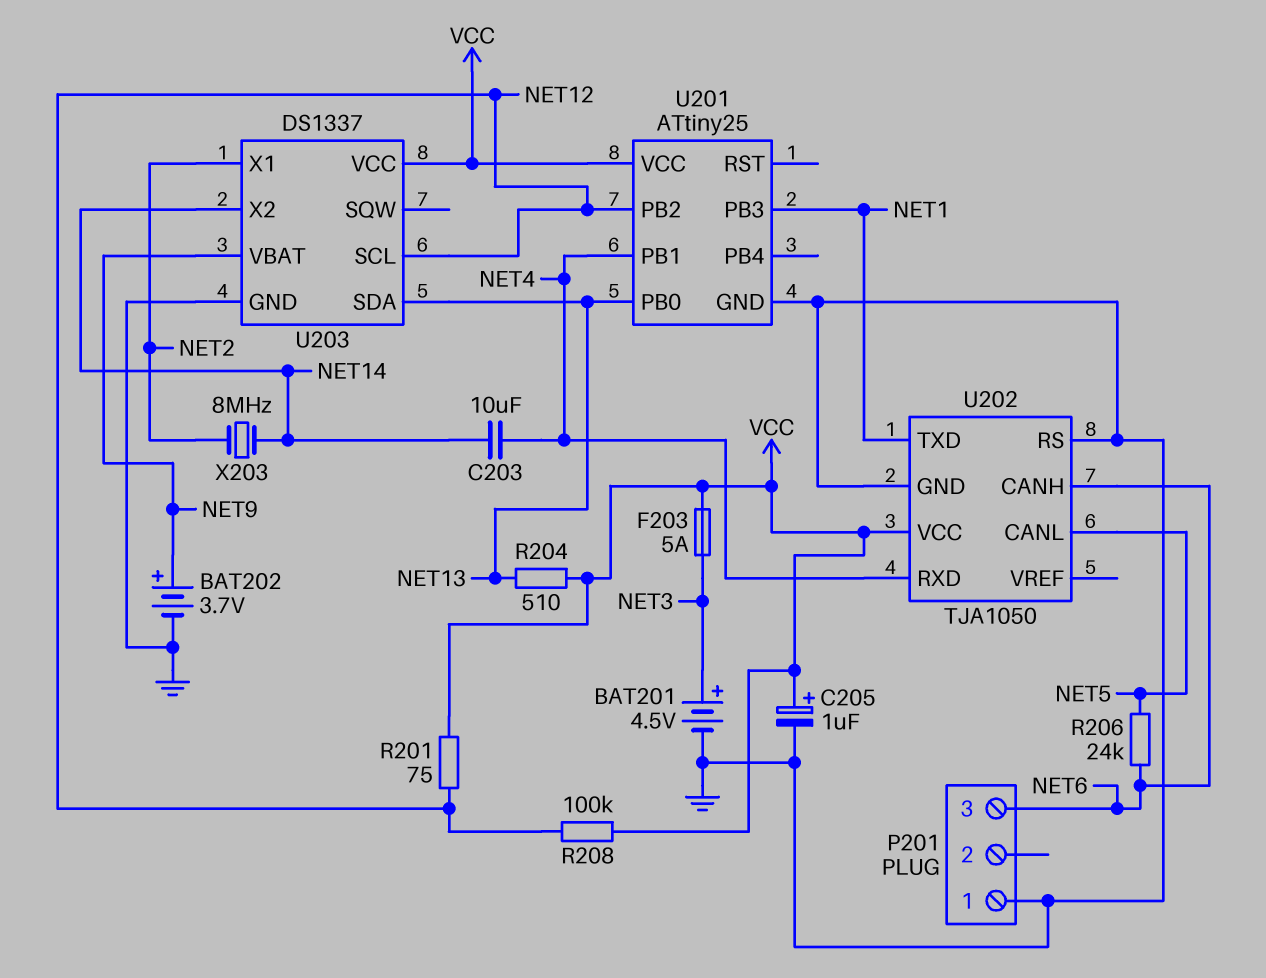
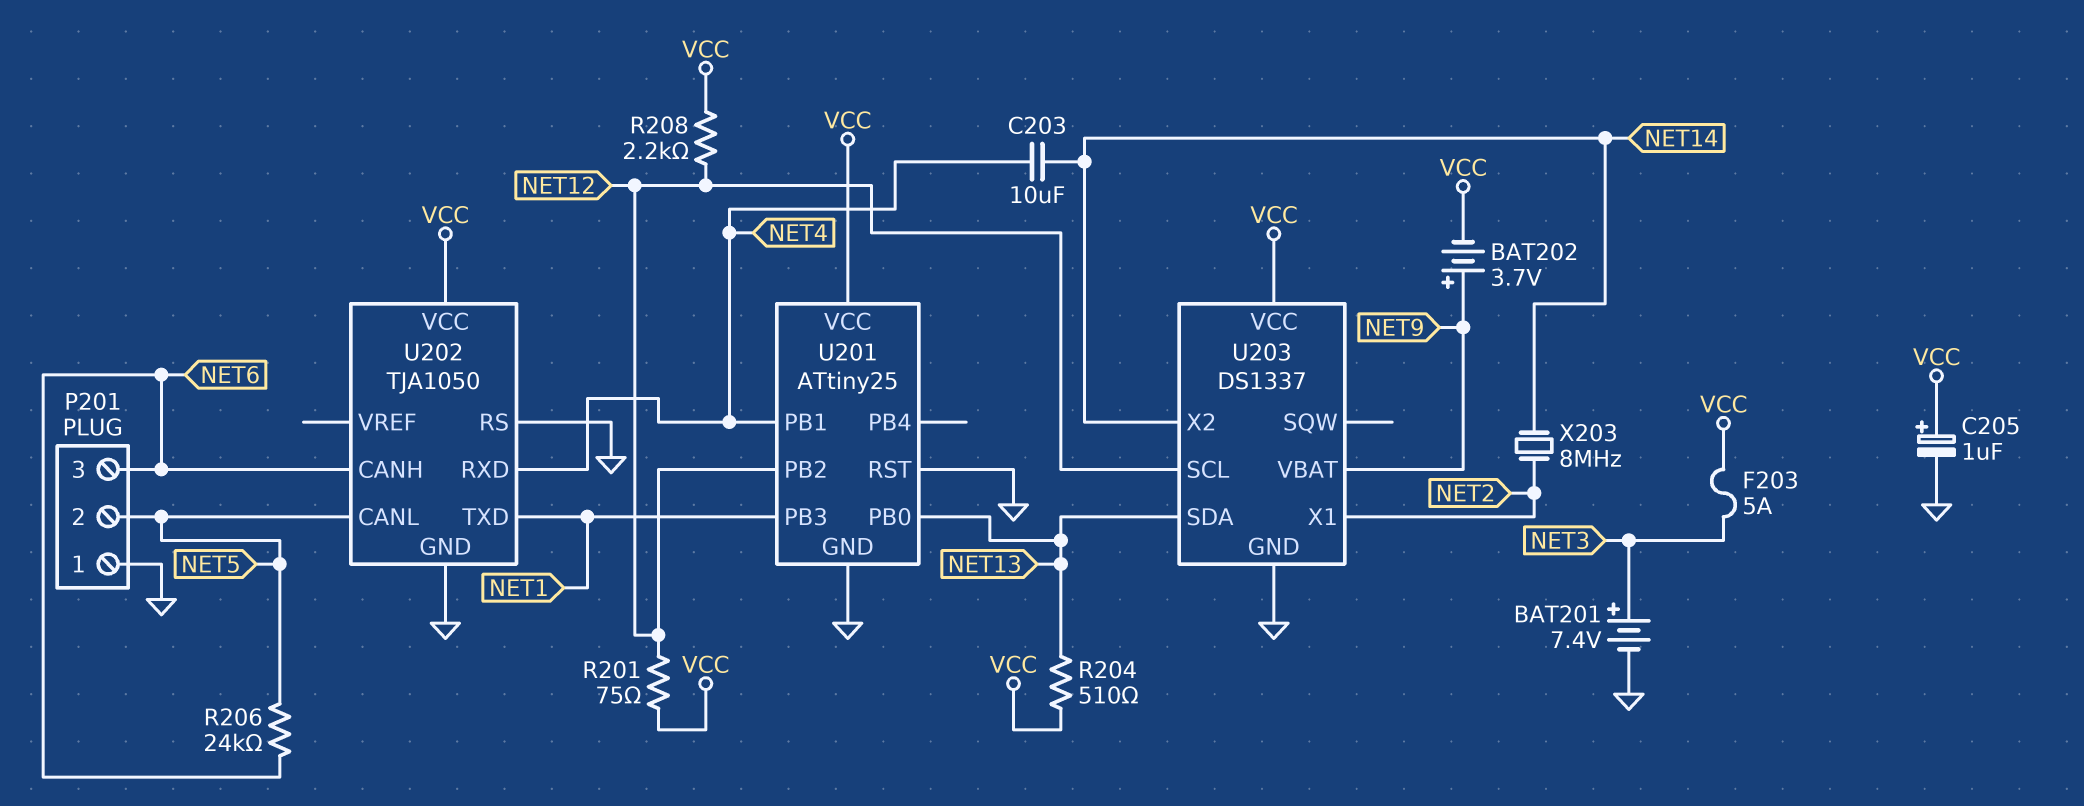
BAT201: 4.5V (plus NET3, minus GND) -> 7.4V (plus NET3, minus GND)
BAT202: 3.7V (plus NET9, minus GND) -> 3.7V (plus NET9, minus VCC)
P201 pin 2: none -> NET5
R208: 100k (NET12, VCC) -> 2.2k (NET12, VCC)
U201 pin RST: none -> GND

